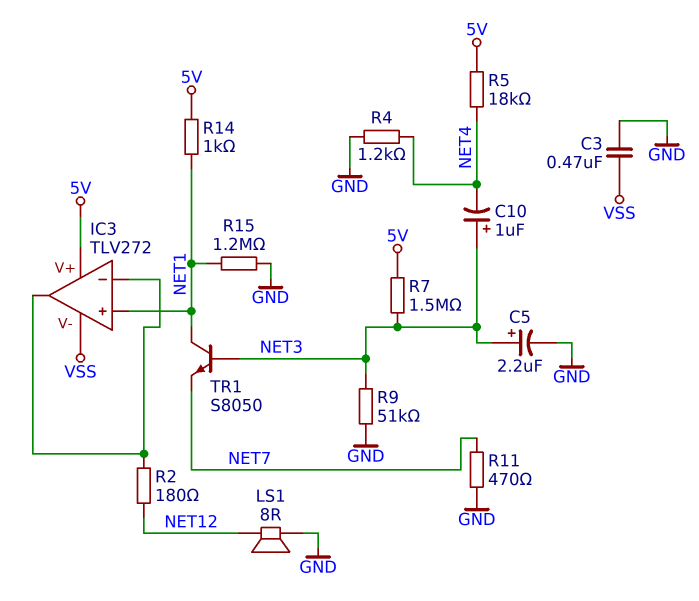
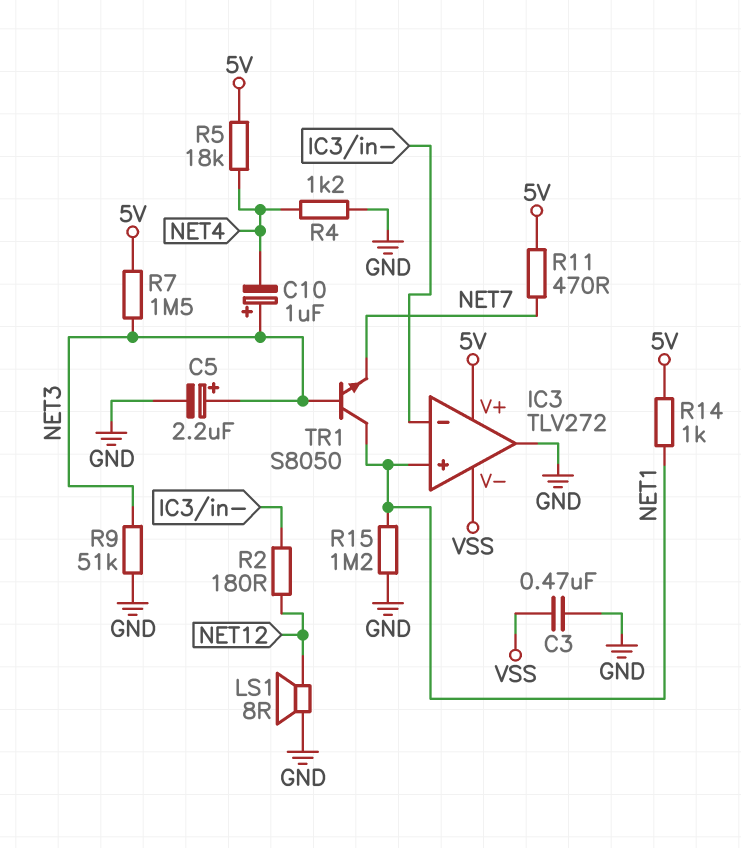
IC3 pin out: IC3/in- -> GND
R11: 470 (GND, NET7) -> 470 (5V, NET7)

